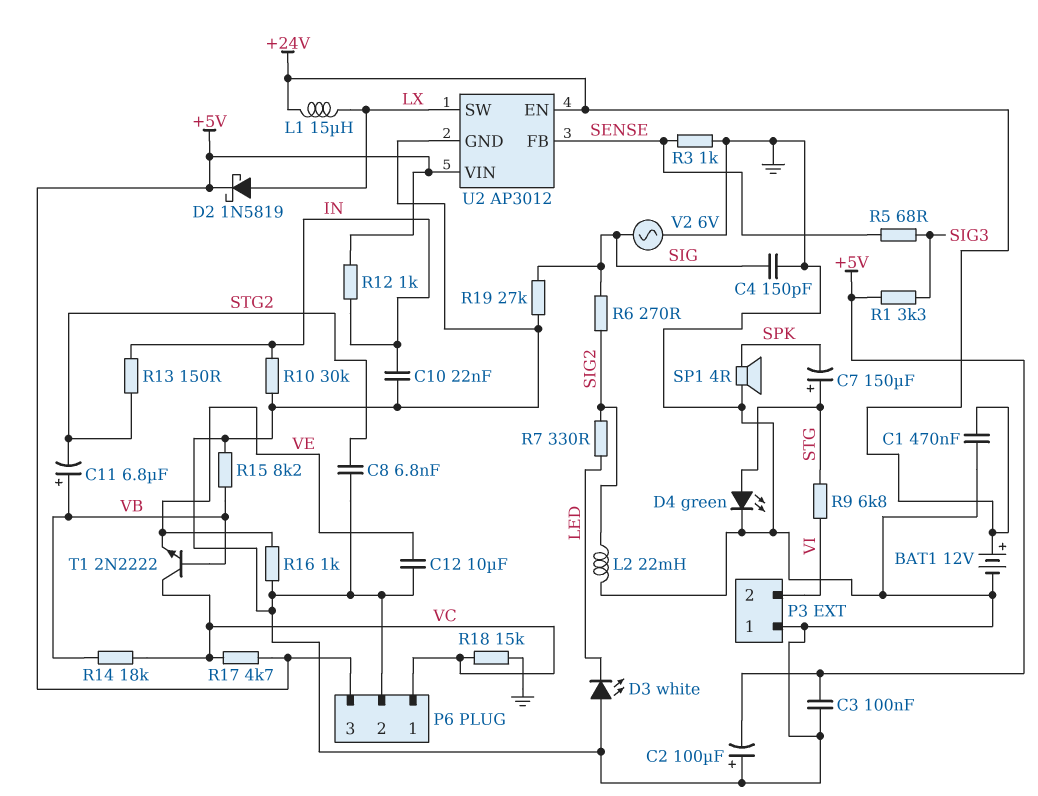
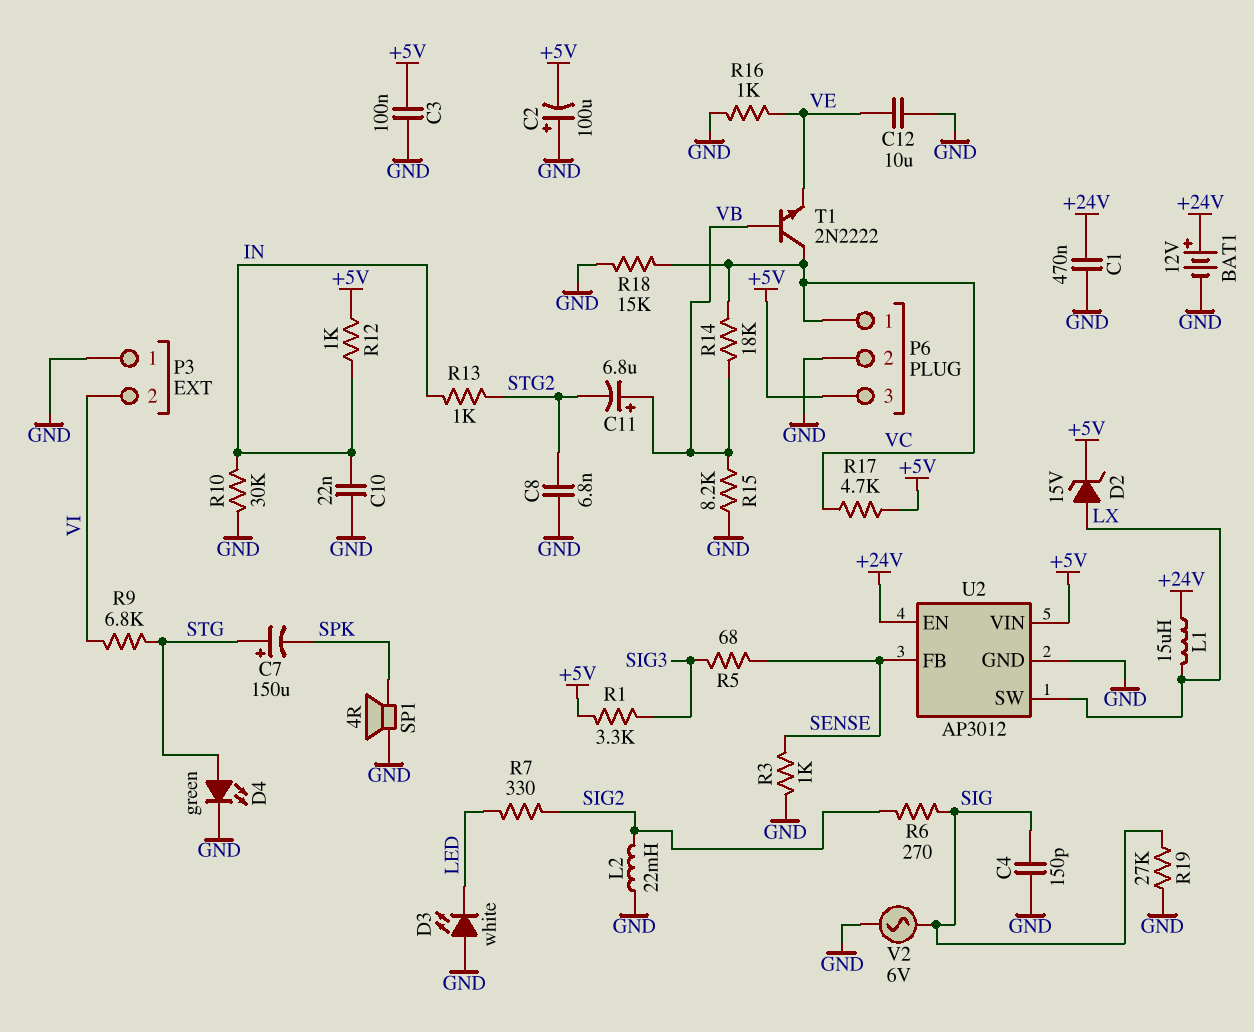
D2: schottky 1N5819 (A LX, K +5V) -> zener 15V (A LX, K +5V)
R13: 150 (IN, STG2) -> 1k (IN, STG2)

